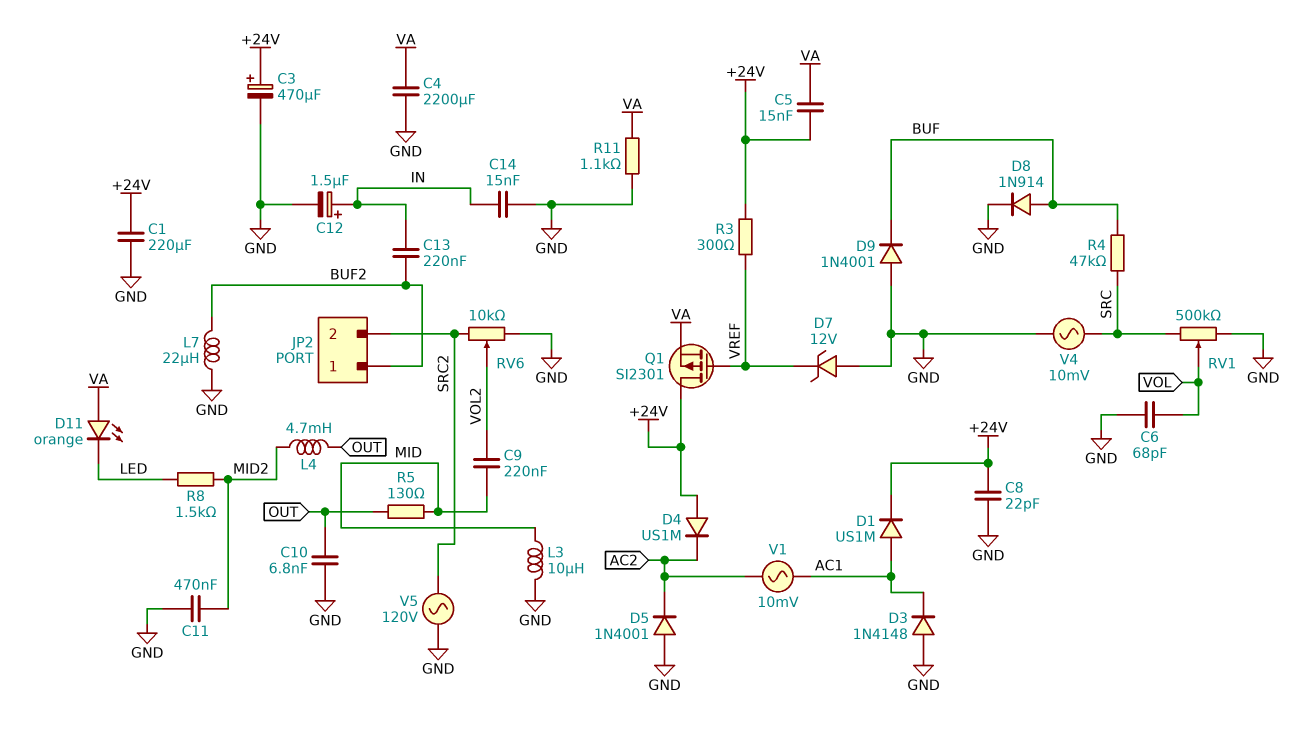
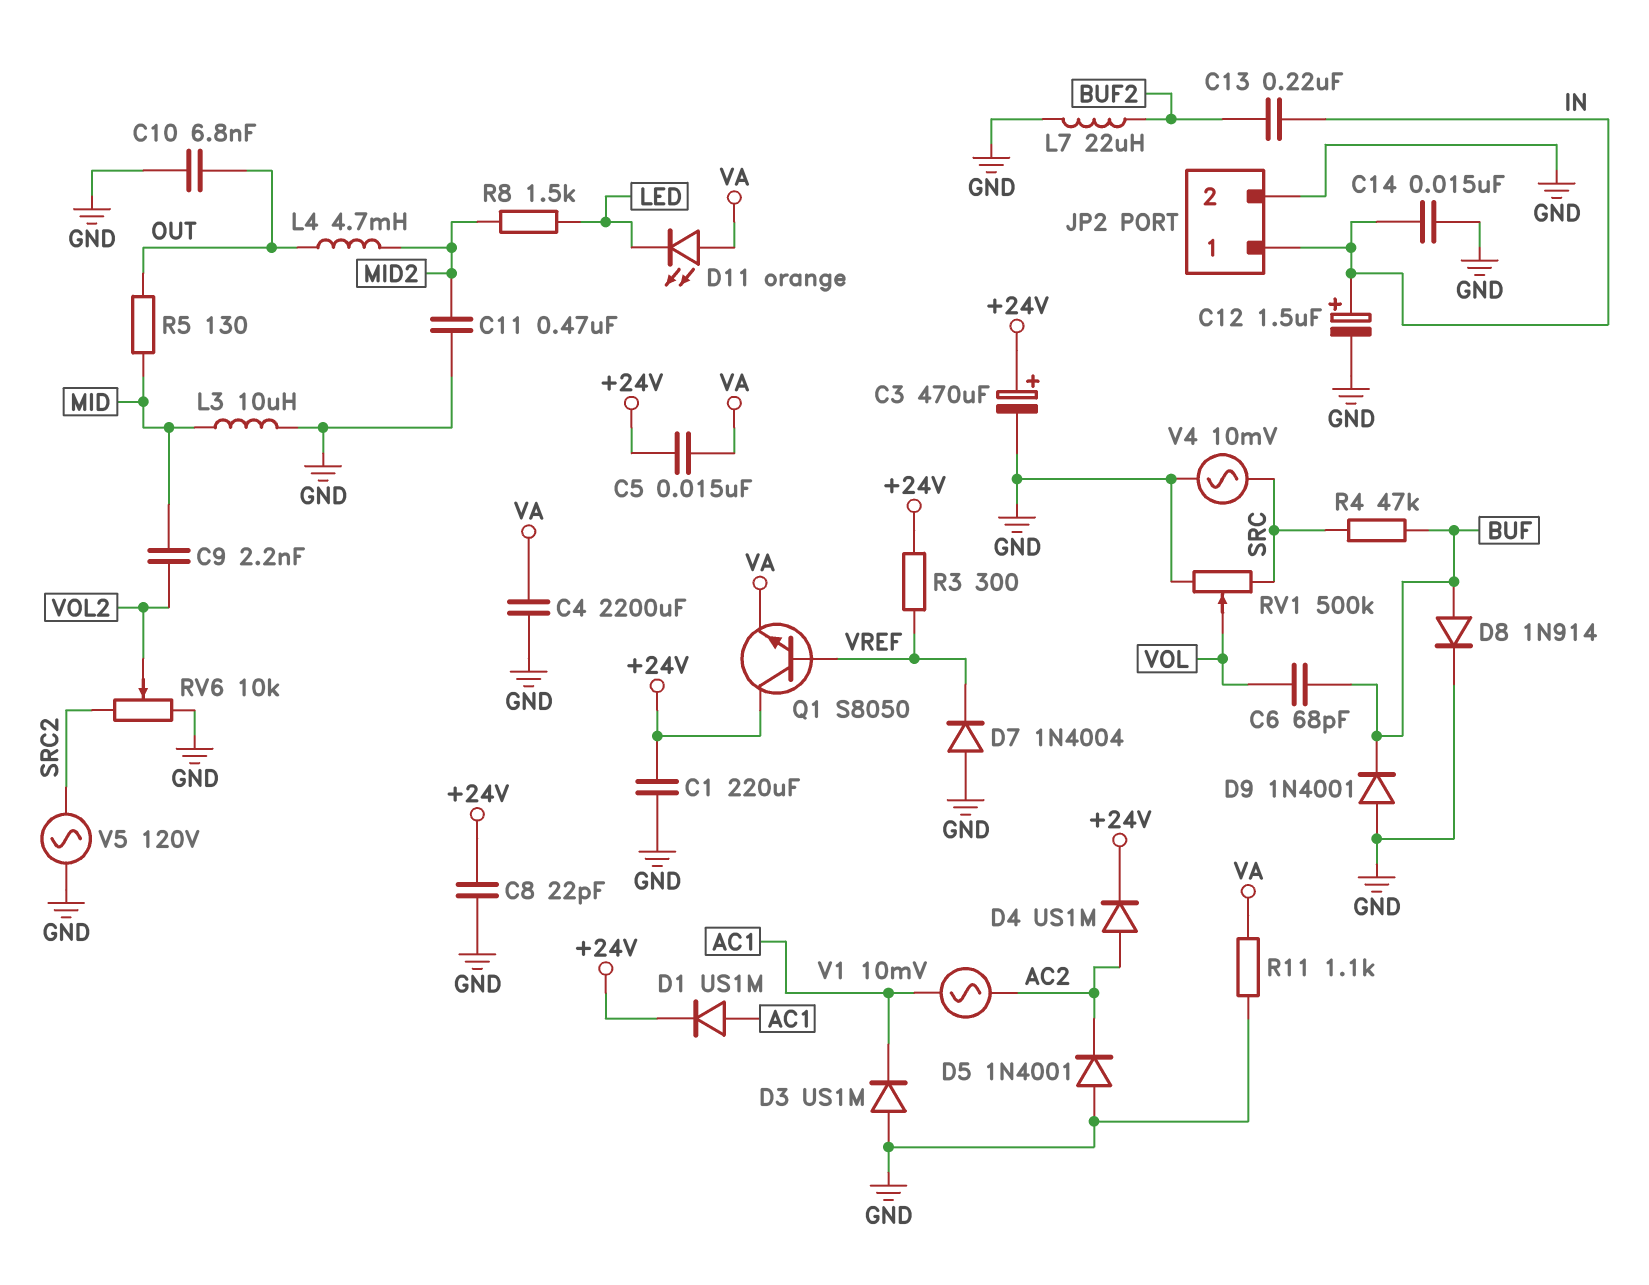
C6: 68pF (GND, VOL) -> 68pF (BUF, VOL)
C9: 220nF (MID, VOL2) -> 2.2nF (MID, VOL2)
D3: diode 1N4148 (A GND, K AC1) -> diode US1M (A GND, K AC1)
D4: diode US1M (A +24V, K AC2) -> diode US1M (A AC2, K +24V)
D7: zener 12V (A GND, K VREF) -> diode 1N4004 (A GND, K VREF)
JP2 pin 1: BUF2 -> IN
JP2 pin 2: SRC2 -> GND
Q1: PMOS SI2301 (G VREF, D +24V, S VA) -> NPN S8050 (B VREF, C +24V, E VA)

